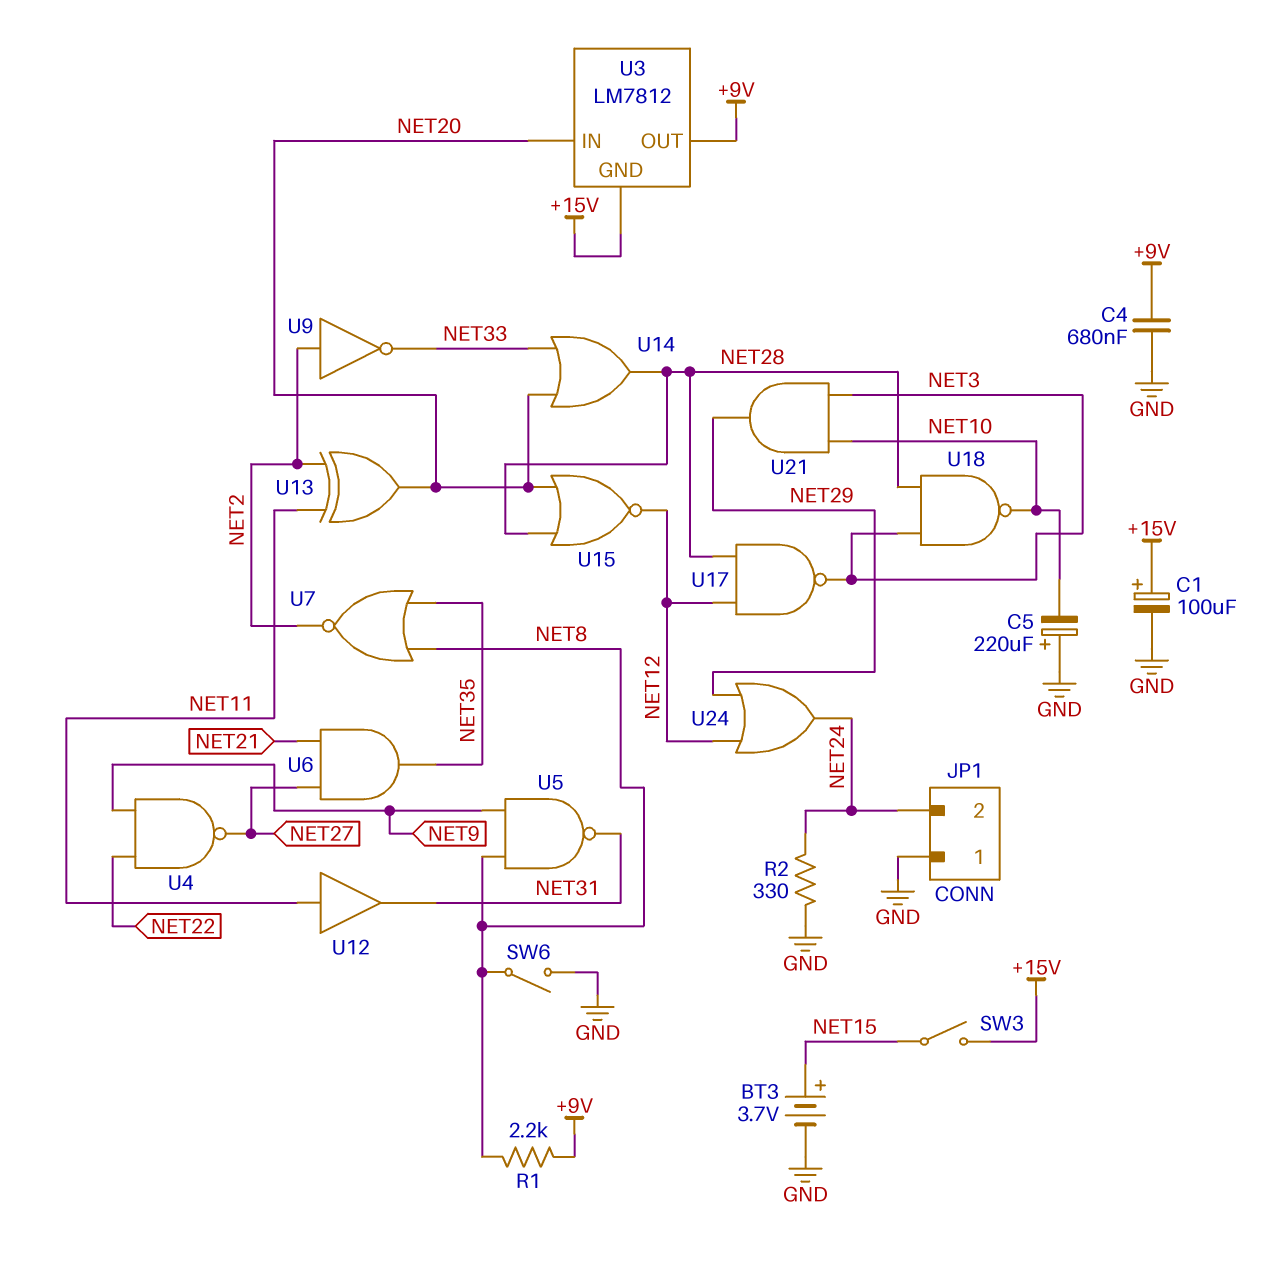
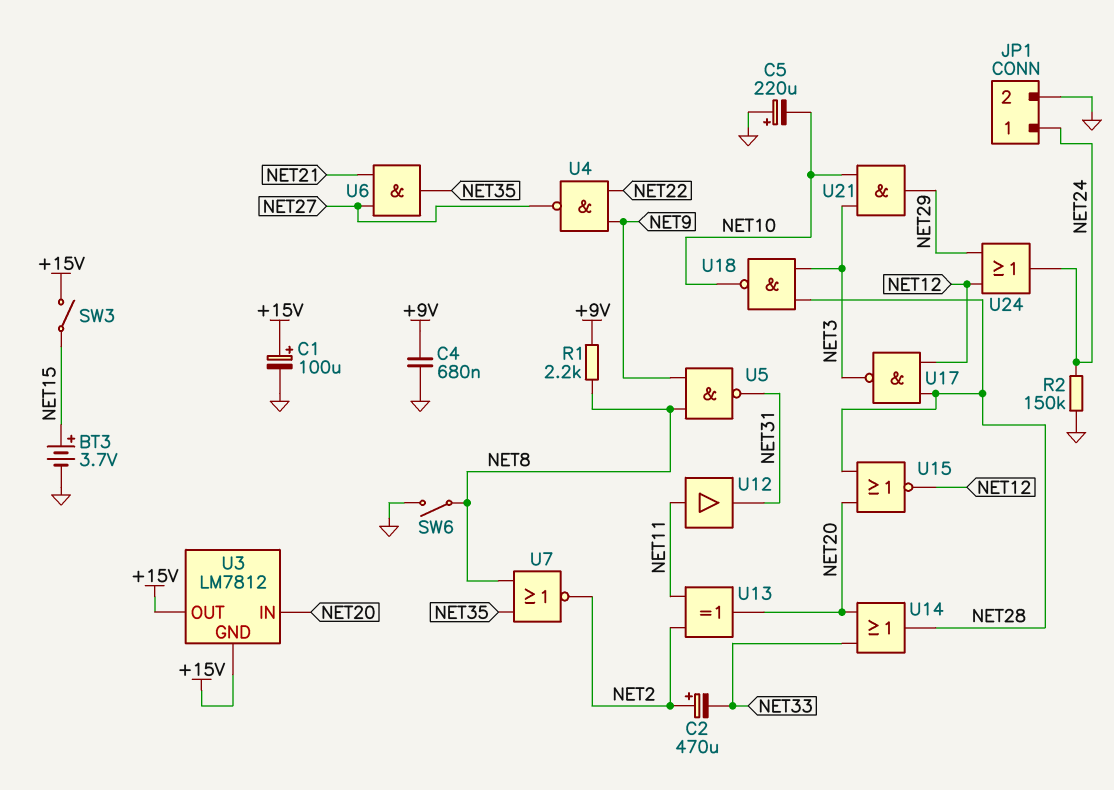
C2: none -> 470uF (plus NET2, minus NET33)
JP1 pin 1: GND -> NET24
JP1 pin 2: NET24 -> GND
R2: 330 (GND, NET24) -> 150k (GND, NET24)
U3 pin OUT: +9V -> +15V
U9: NOT (in NET2, out NET33) -> none

